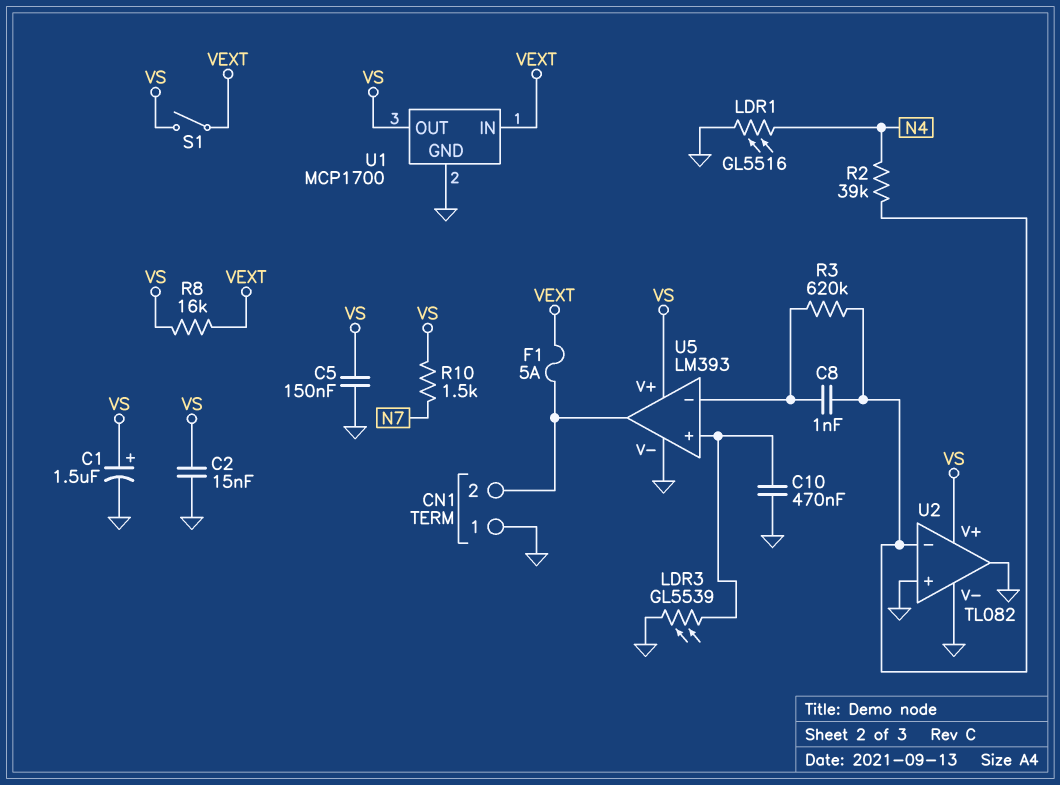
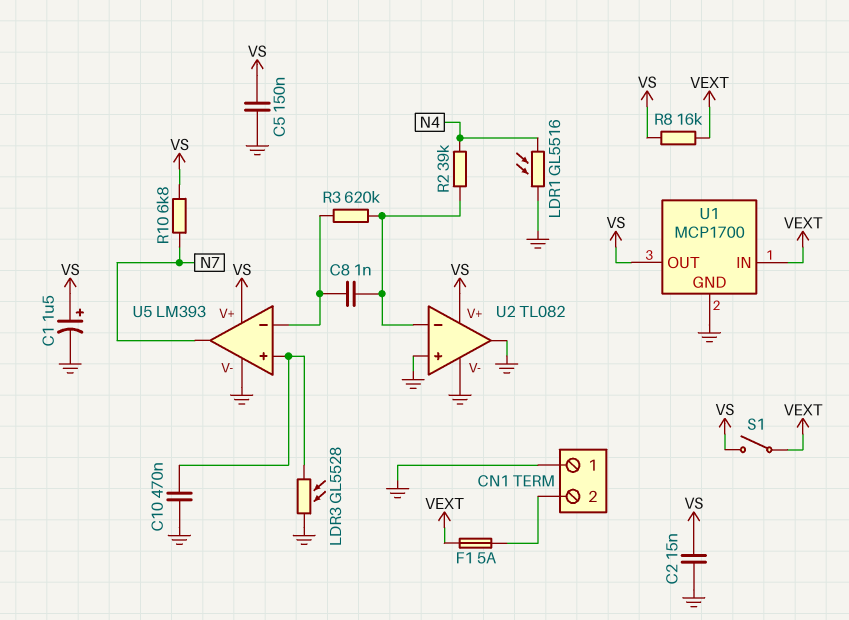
LDR3: GL5539 (GND, U5/in+) -> GL5528 (GND, U5/in+)
R10: 1.5k (N7, VS) -> 6.8k (N7, VS)
U5 pin out: CN1/2 -> N7

